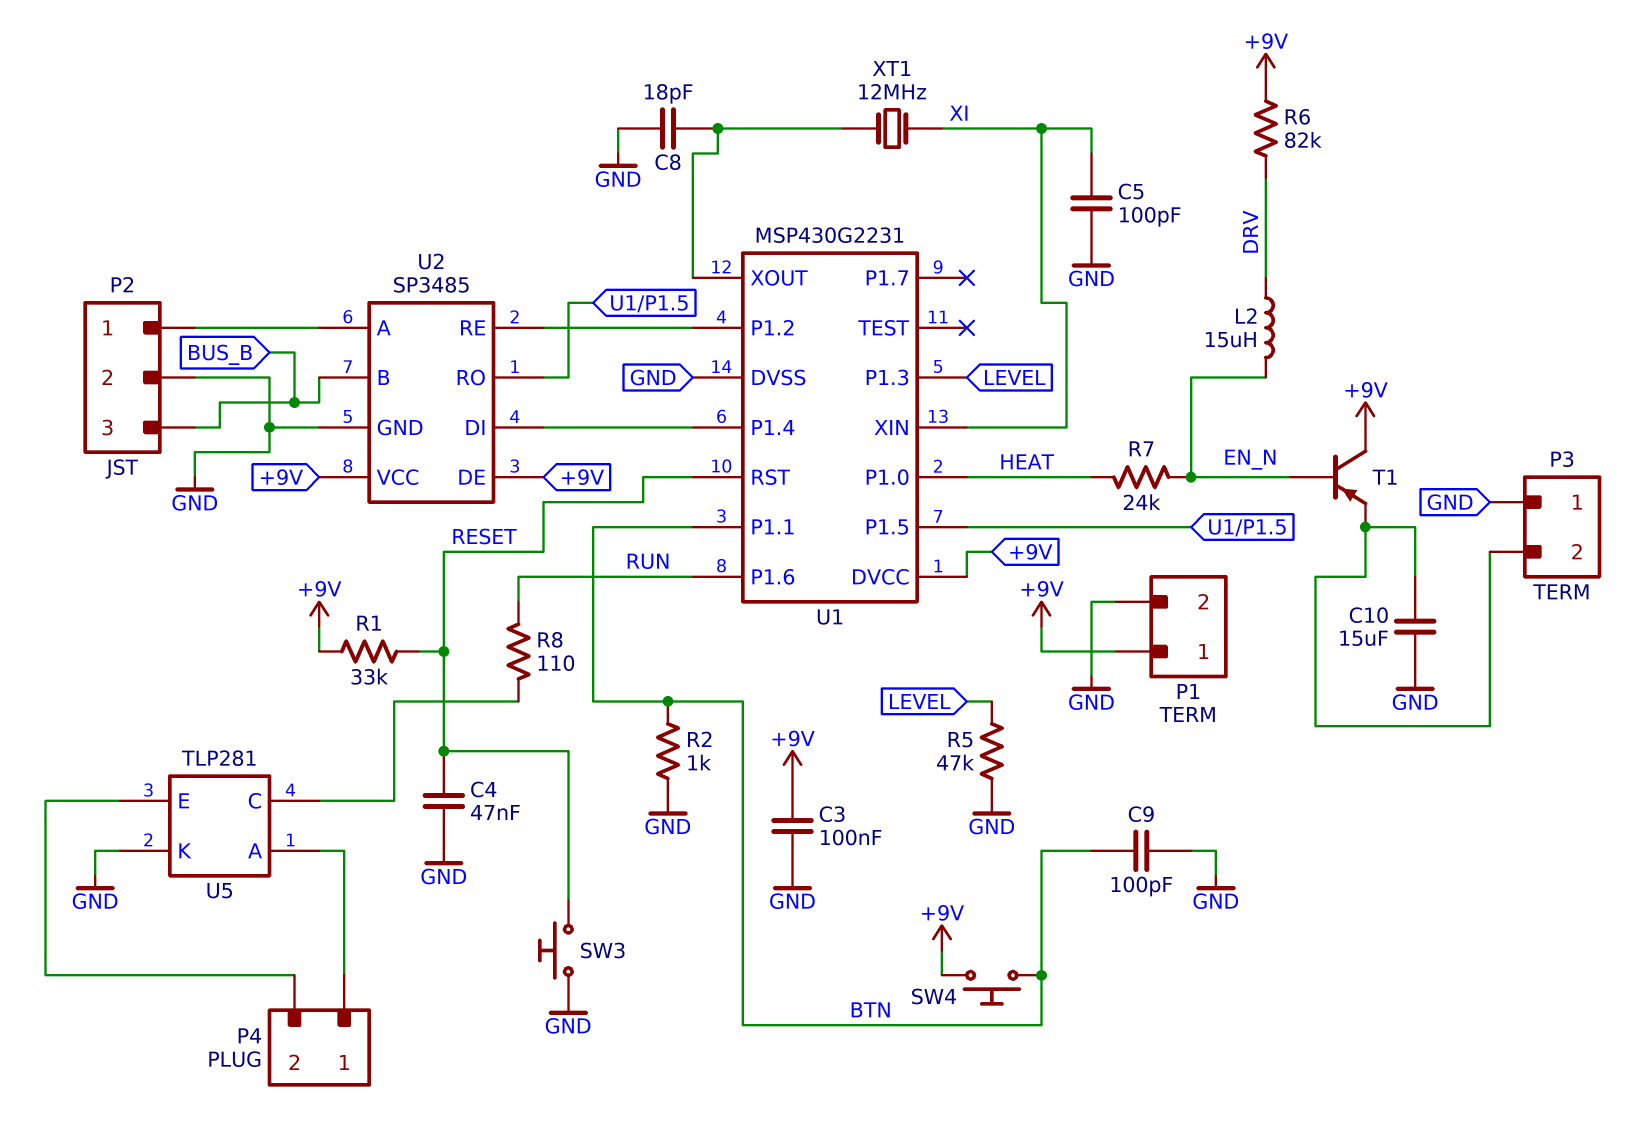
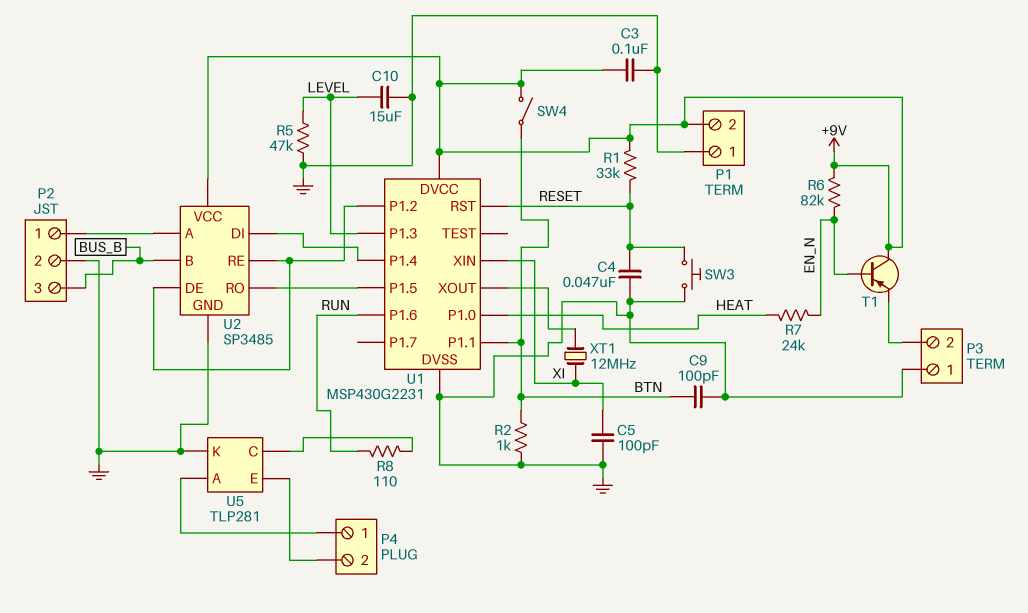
C8: 18pF (GND, U1/XOUT) -> none
C10: 15uF (GND, P3/2) -> 15uF (GND, LEVEL)
L2: 15uH (DRV, EN_N) -> none
P1 pin 1: +9V -> GND
P1 pin 2: GND -> +9V
R6: 82k (+9V, DRV) -> 82k (+9V, EN_N)
SW4: button (+9V, BTN) -> switch (+9V, BTN)
U2 pin DE: +9V -> U1/P1.2

